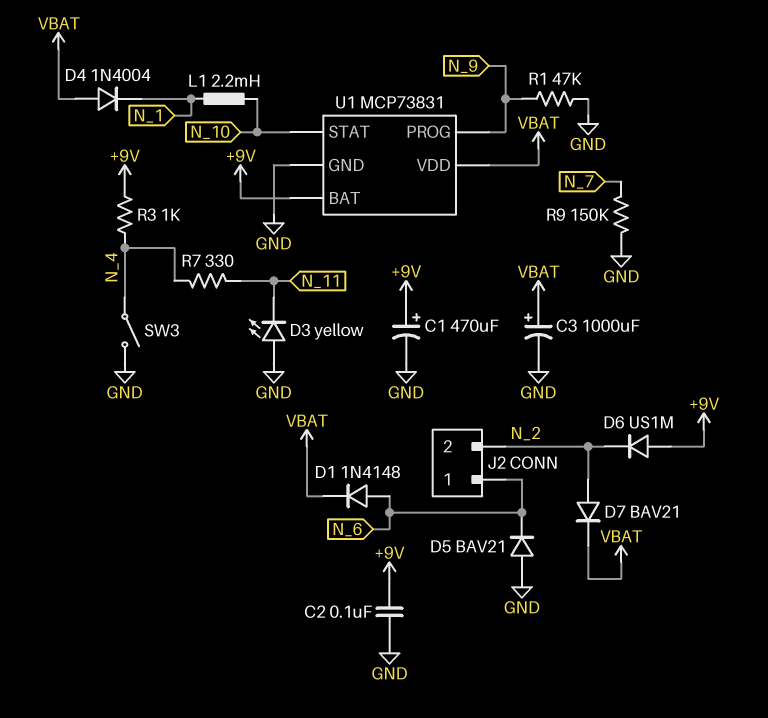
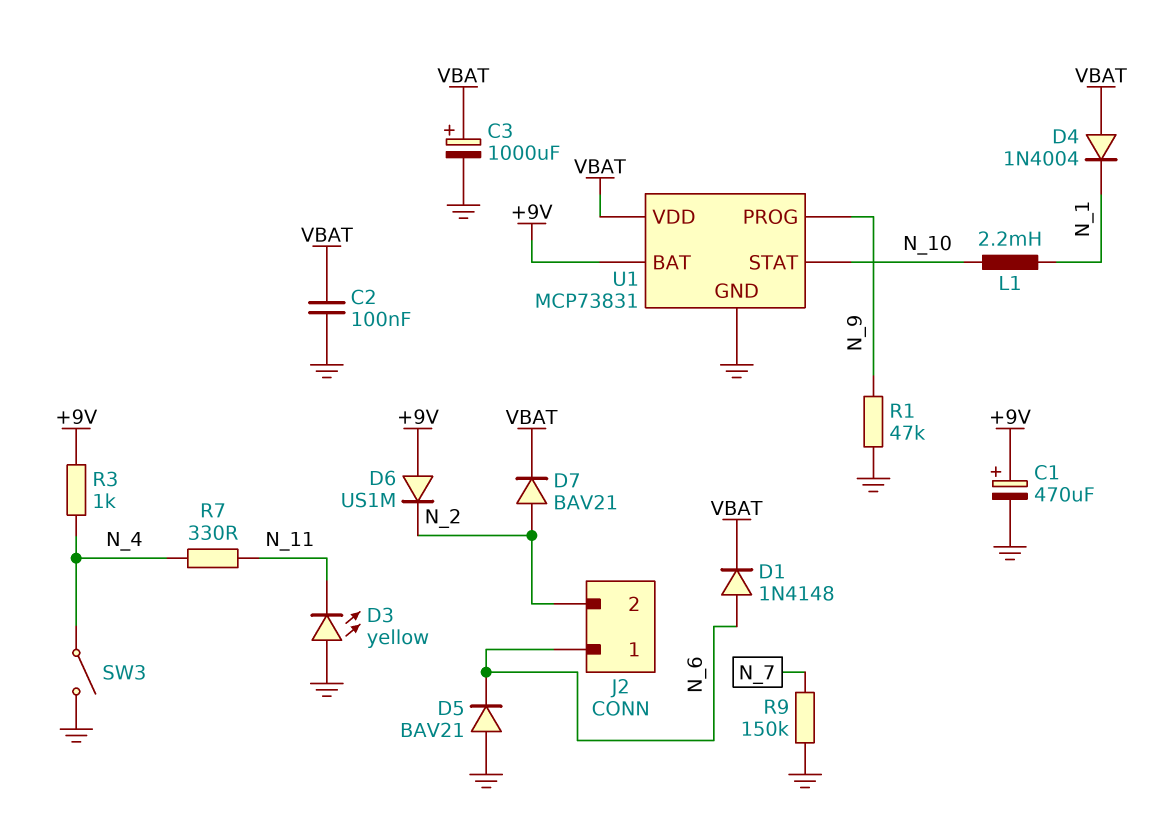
C2: 100nF (+9V, GND) -> 100nF (GND, VBAT)

